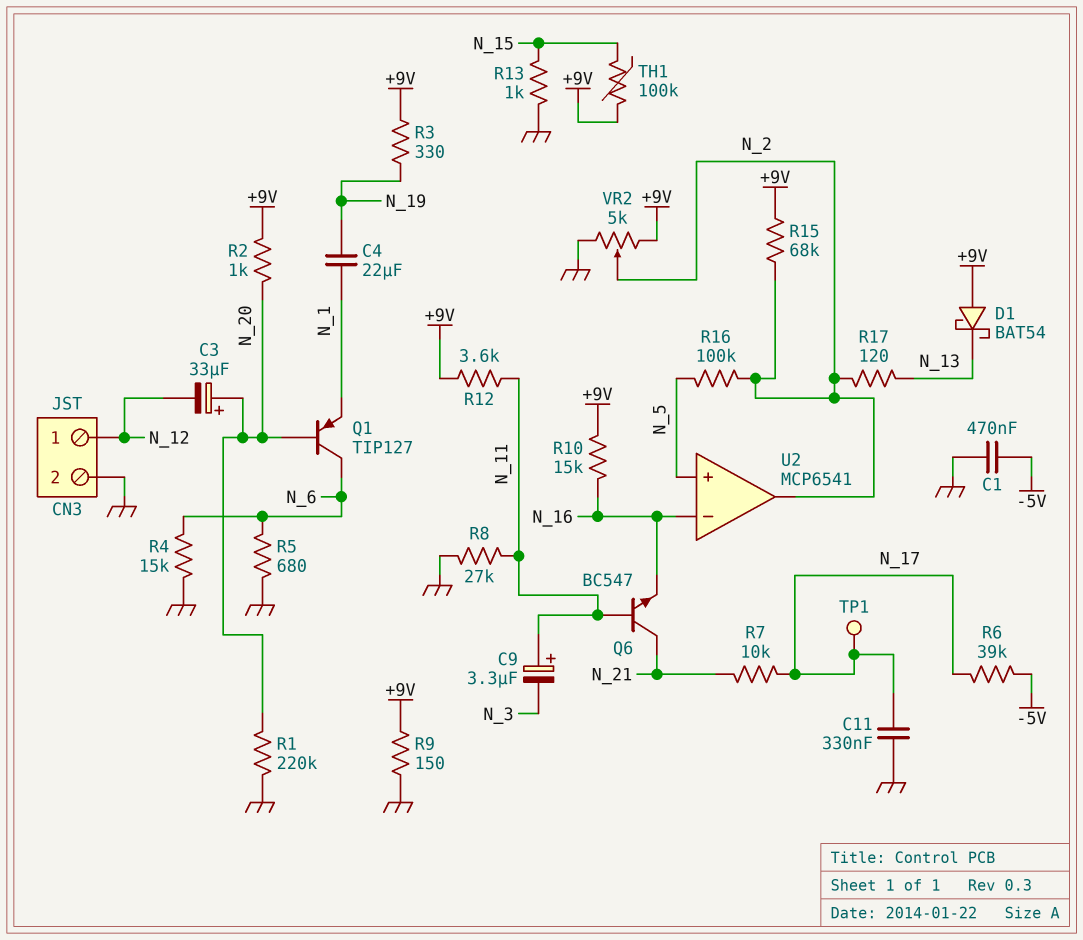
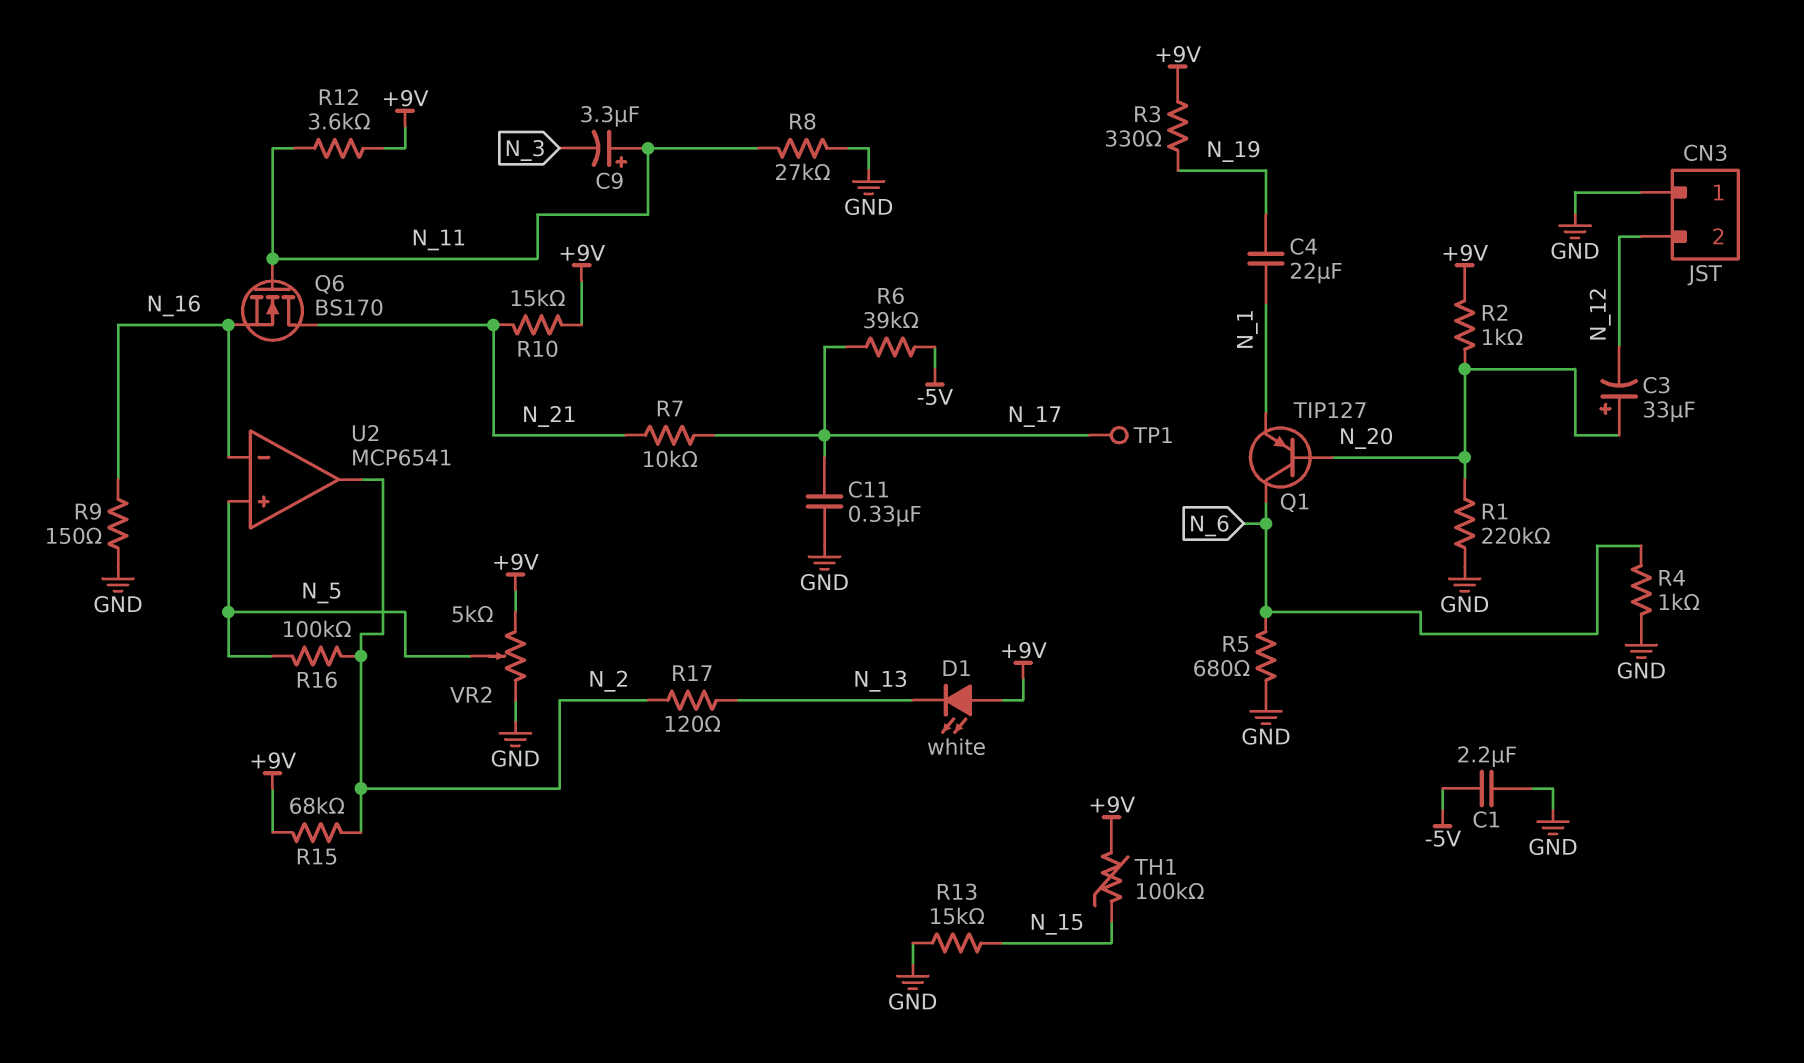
C1: 470nF (-5V, GND) -> 2.2uF (-5V, GND)
CN3 pin 1: N_12 -> GND
CN3 pin 2: GND -> N_12
D1: schottky BAT54 (A +9V, K N_13) -> LED white (A +9V, K N_13)
Q6: NPN BC547 (B N_11, C N_21, E N_16) -> NMOS BS170 (G N_11, D N_21, S N_16)
R4: 15k (GND, N_6) -> 1k (GND, N_6)
R9: 150 (+9V, GND) -> 150 (GND, N_16)
R10: 15k (+9V, N_16) -> 15k (+9V, N_21)
R13: 1k (GND, N_15) -> 15k (GND, N_15)
VR2: 5k (+9V, GND, wiper N_2) -> 5k (+9V, GND, wiper N_5)

